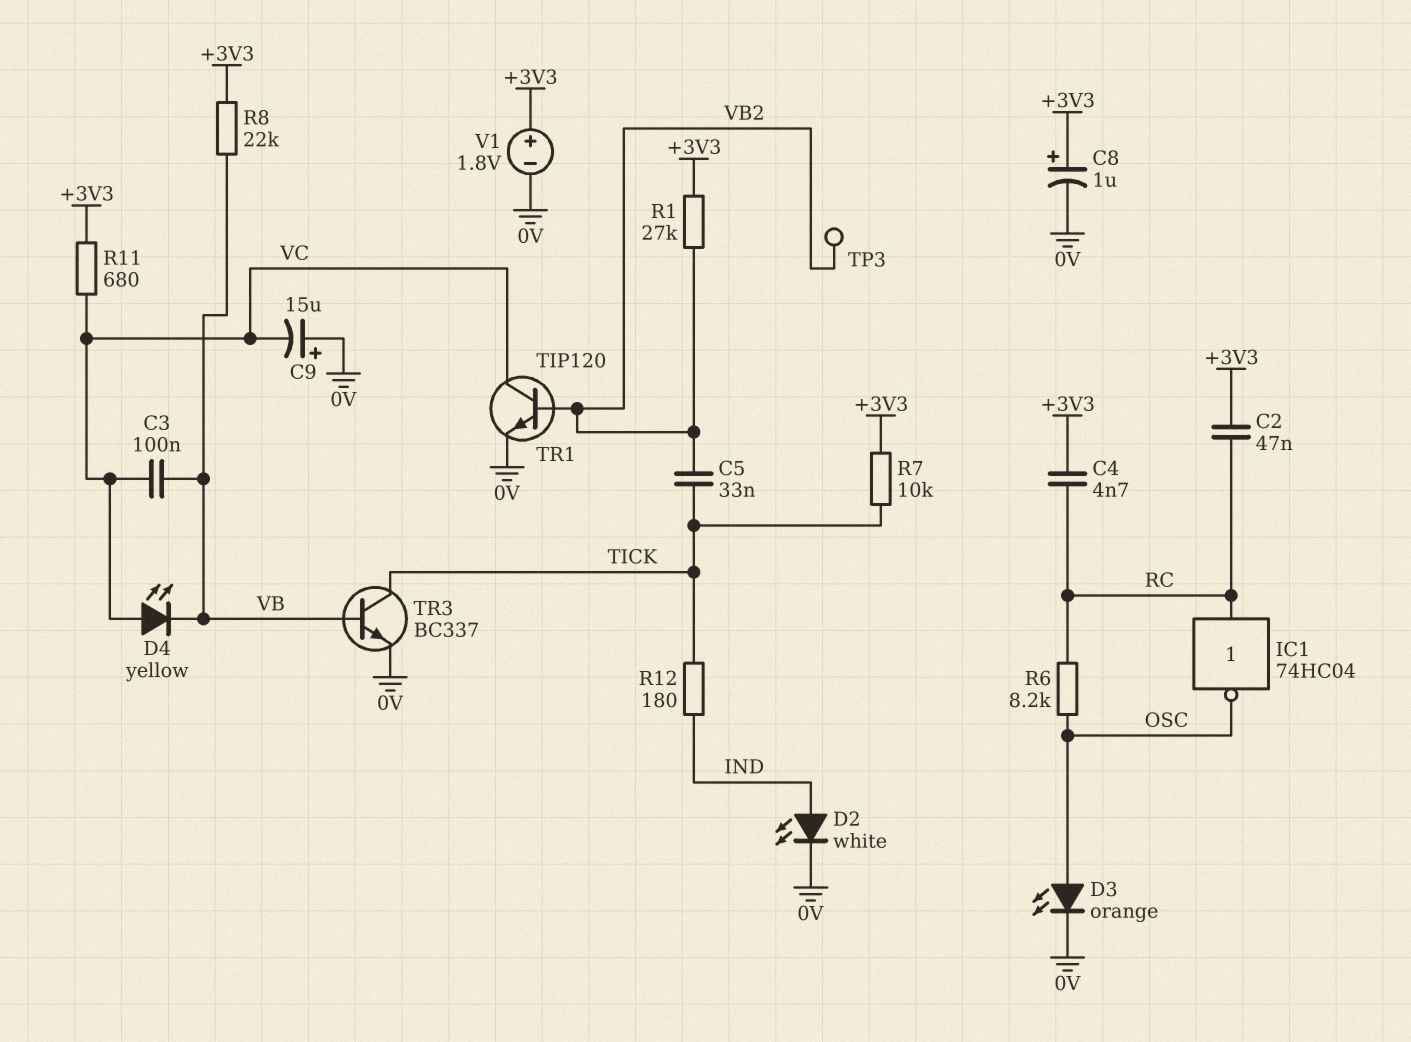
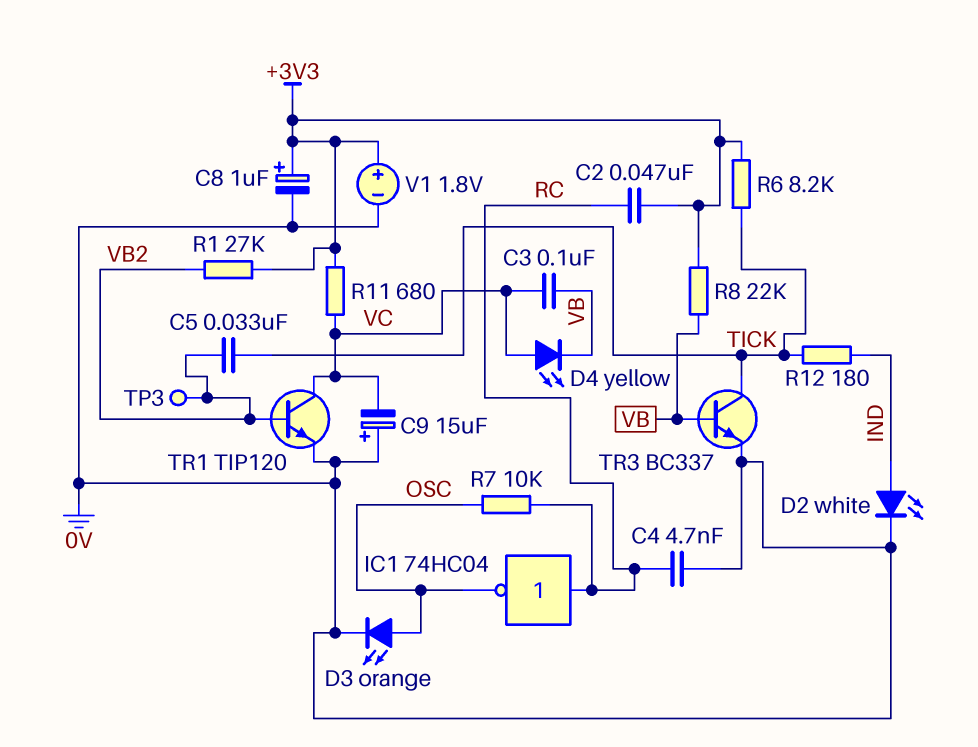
C4: 4.7nF (+3V3, RC) -> 4.7nF (0V, RC)
R6: 8.2k (OSC, RC) -> 8.2k (+3V3, TICK)
R7: 10k (+3V3, TICK) -> 10k (OSC, RC)

